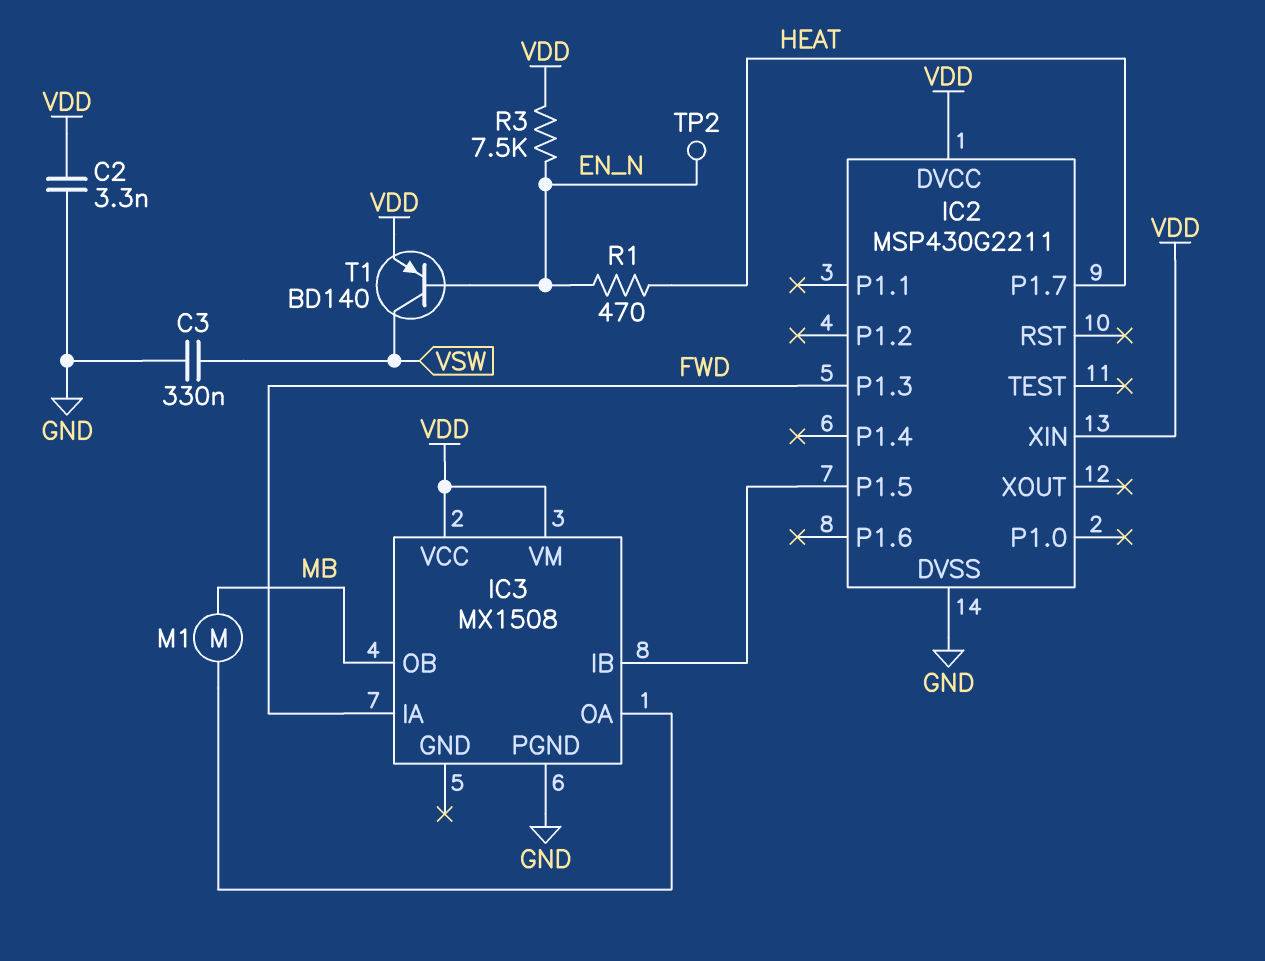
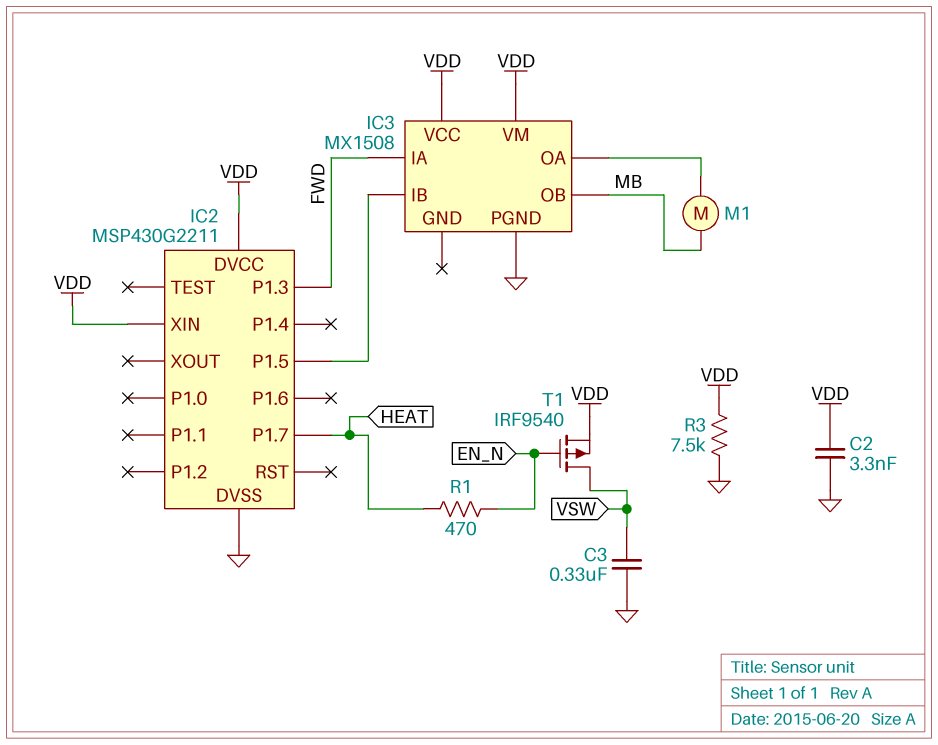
R3: 7.5k (EN_N, VDD) -> 7.5k (GND, VDD)
T1: PNP BD140 (B EN_N, C VSW, E VDD) -> PMOS IRF9540 (G EN_N, D VSW, S VDD)
TP2: test point (EN_N) -> none

